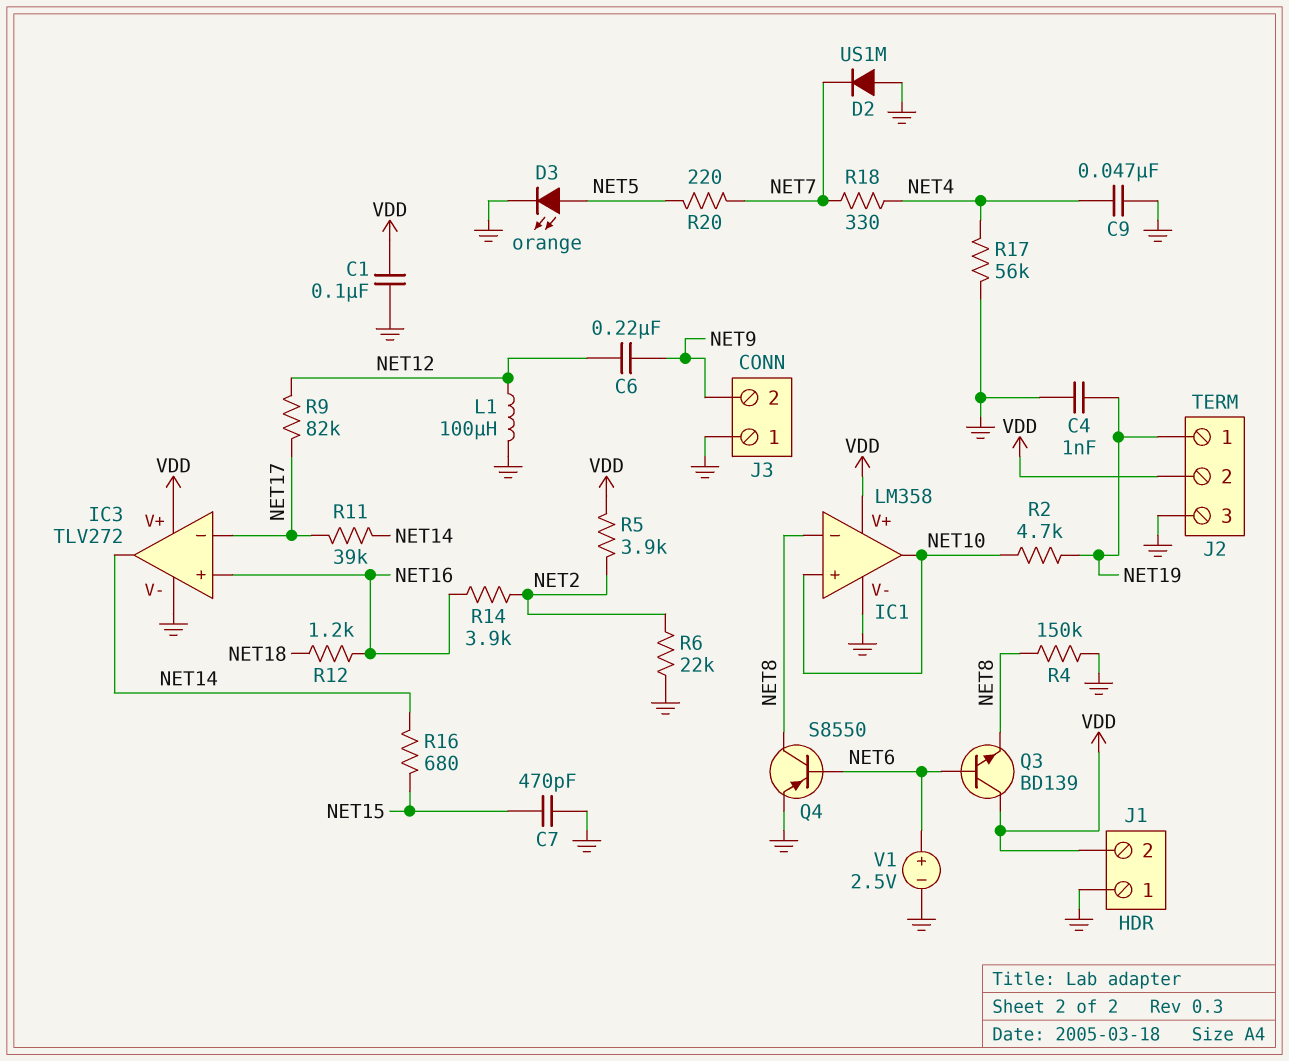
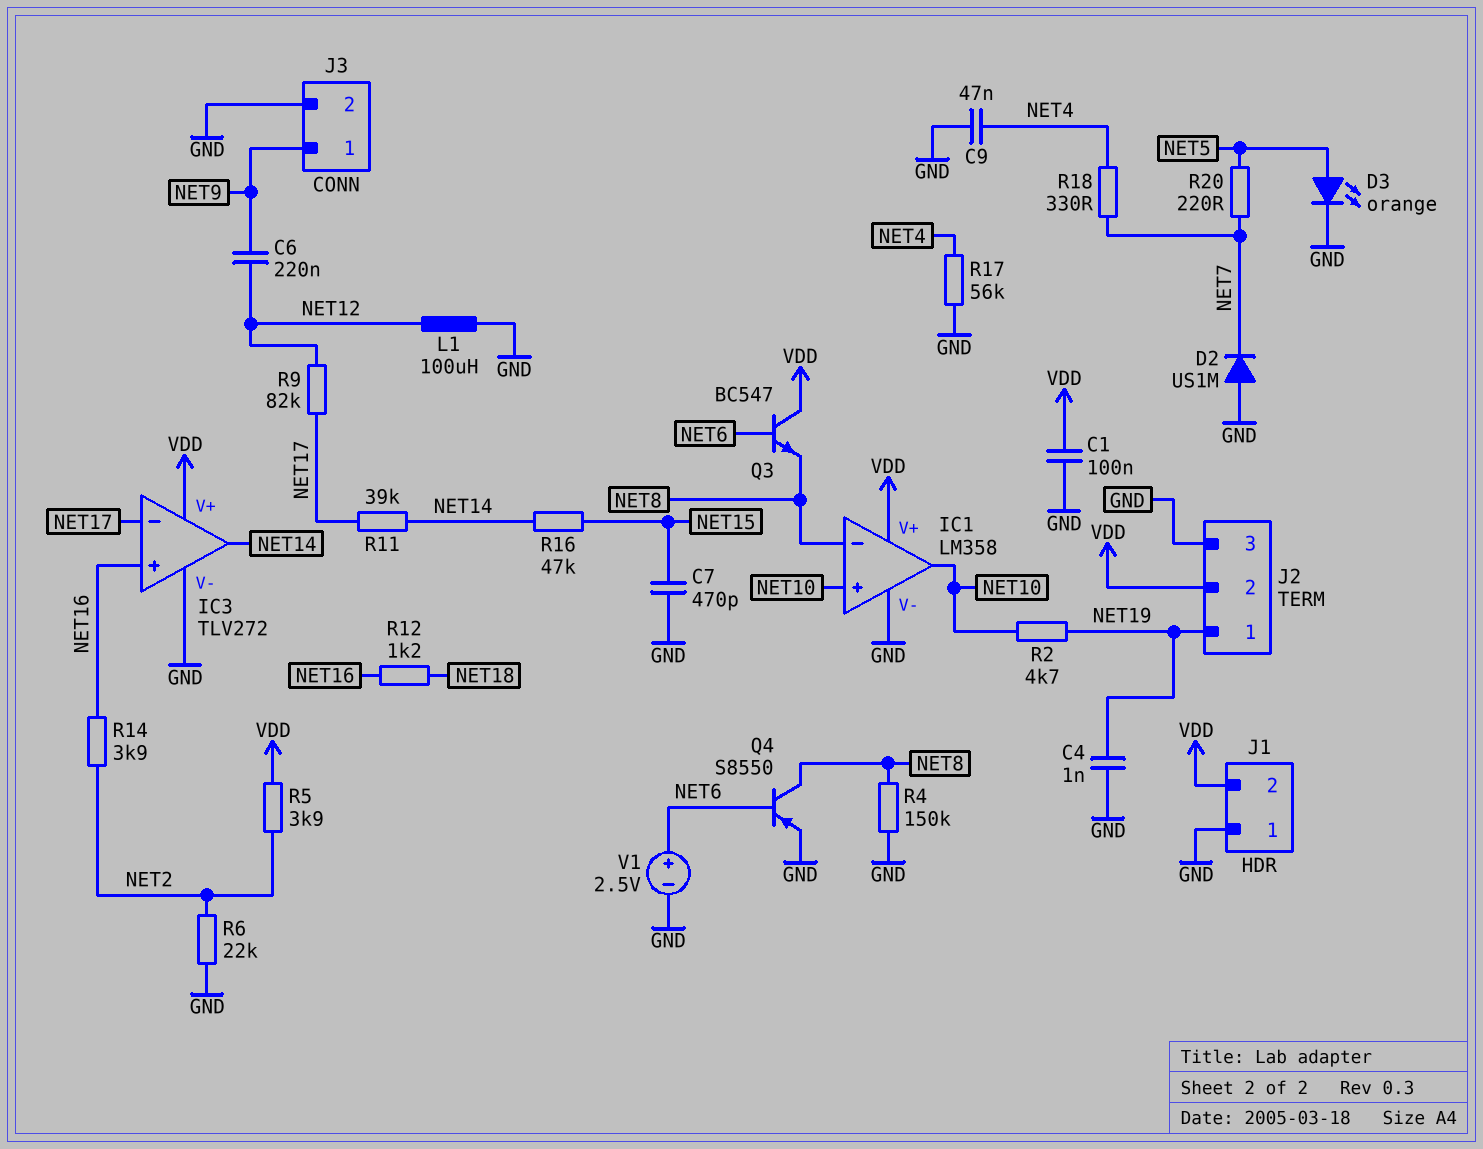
J3 pin 1: GND -> NET9
J3 pin 2: NET9 -> GND
Q3: NPN BD139 (B NET6, C VDD, E NET8) -> NPN BC547 (B NET6, C VDD, E NET8)
R16: 680 (NET14, NET15) -> 47k (NET14, NET15)

